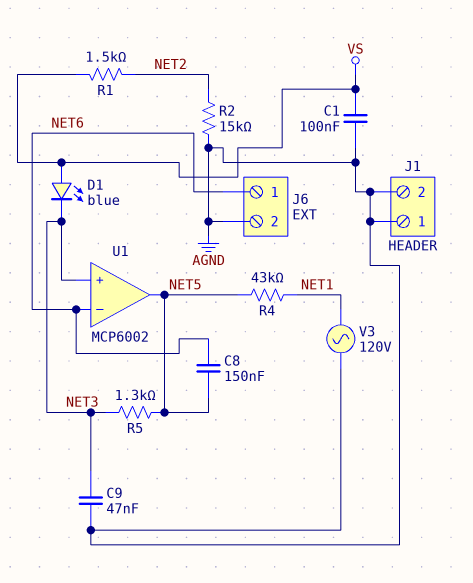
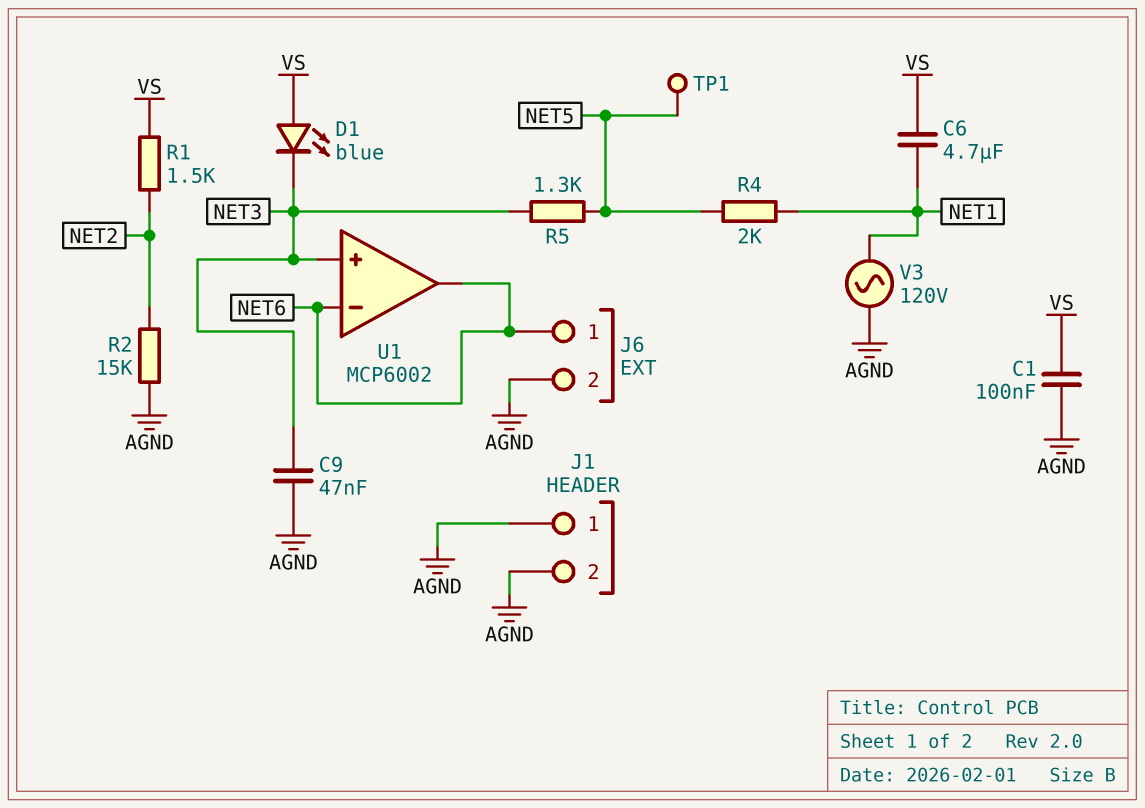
C6: none -> 4.7uF (NET1, VS)
C8: 150nF (NET5, NET6) -> none
R4: 43k (NET1, NET5) -> 2k (NET1, NET5)
TP1: none -> test point (NET5)
U1 pin out: NET5 -> NET6

